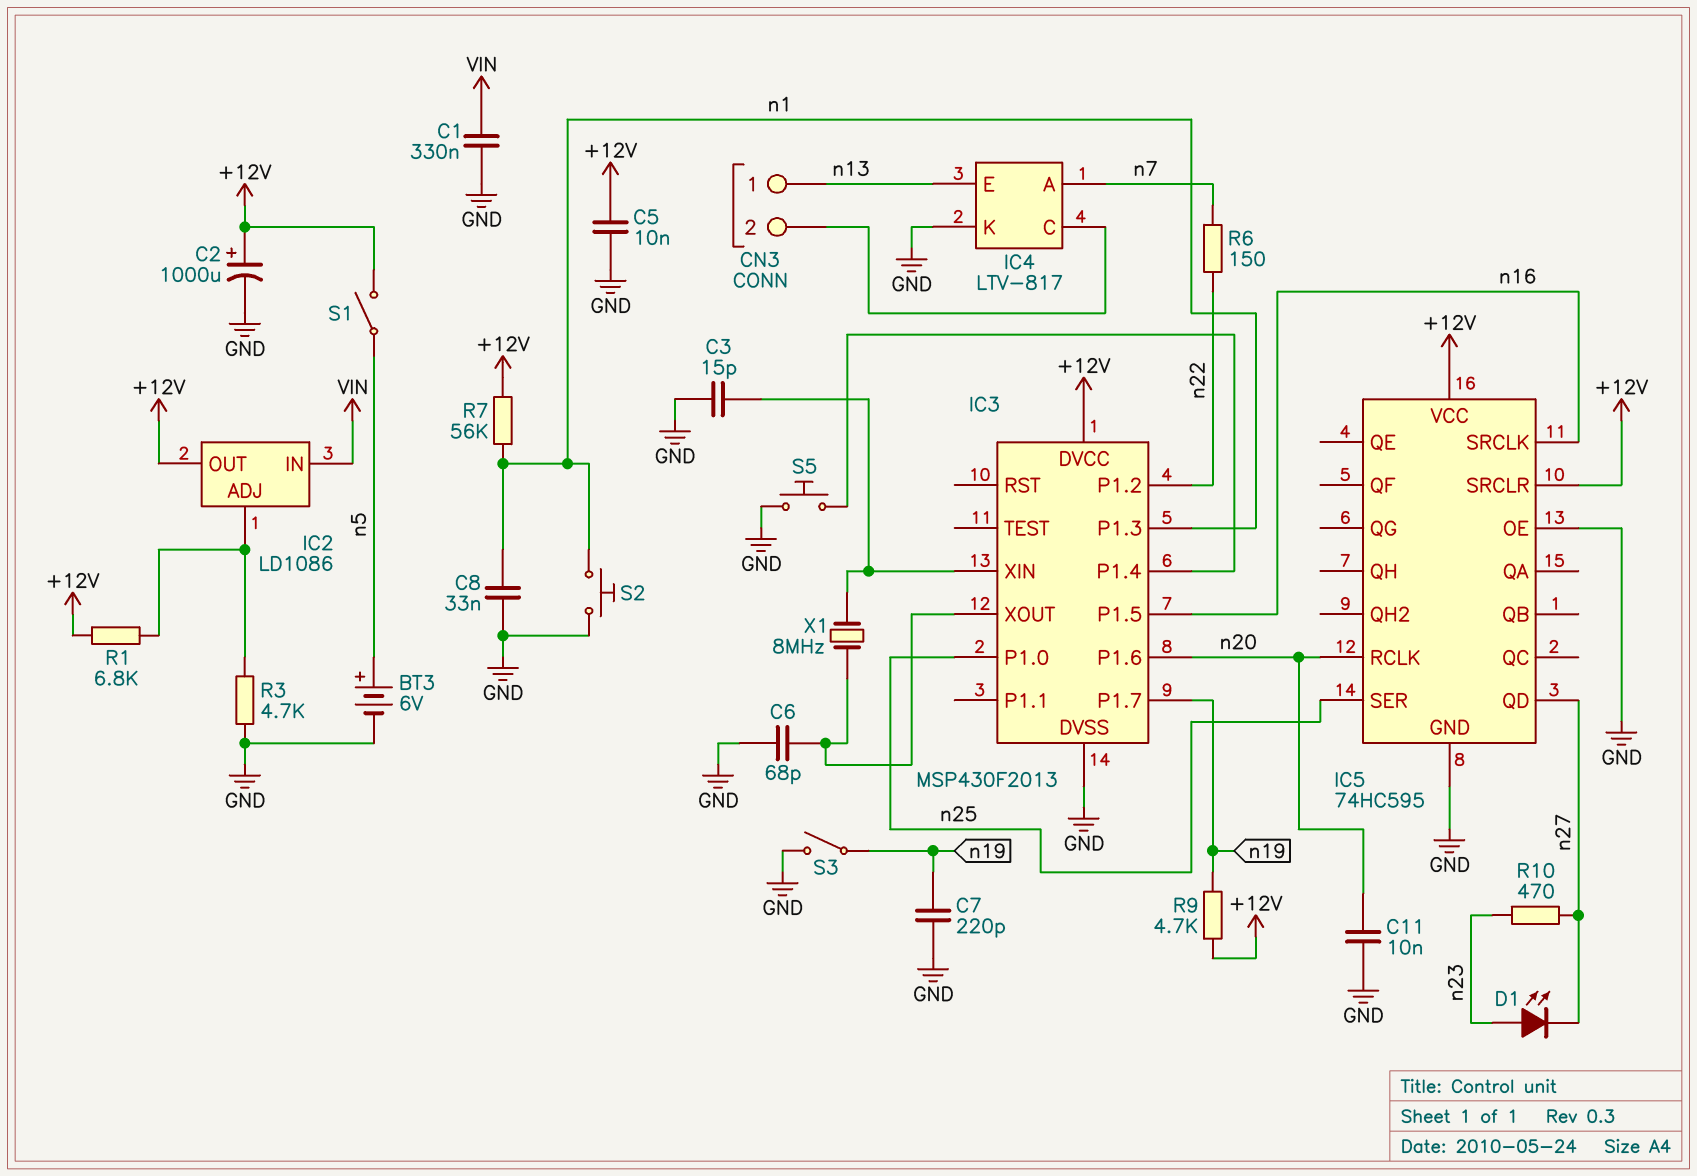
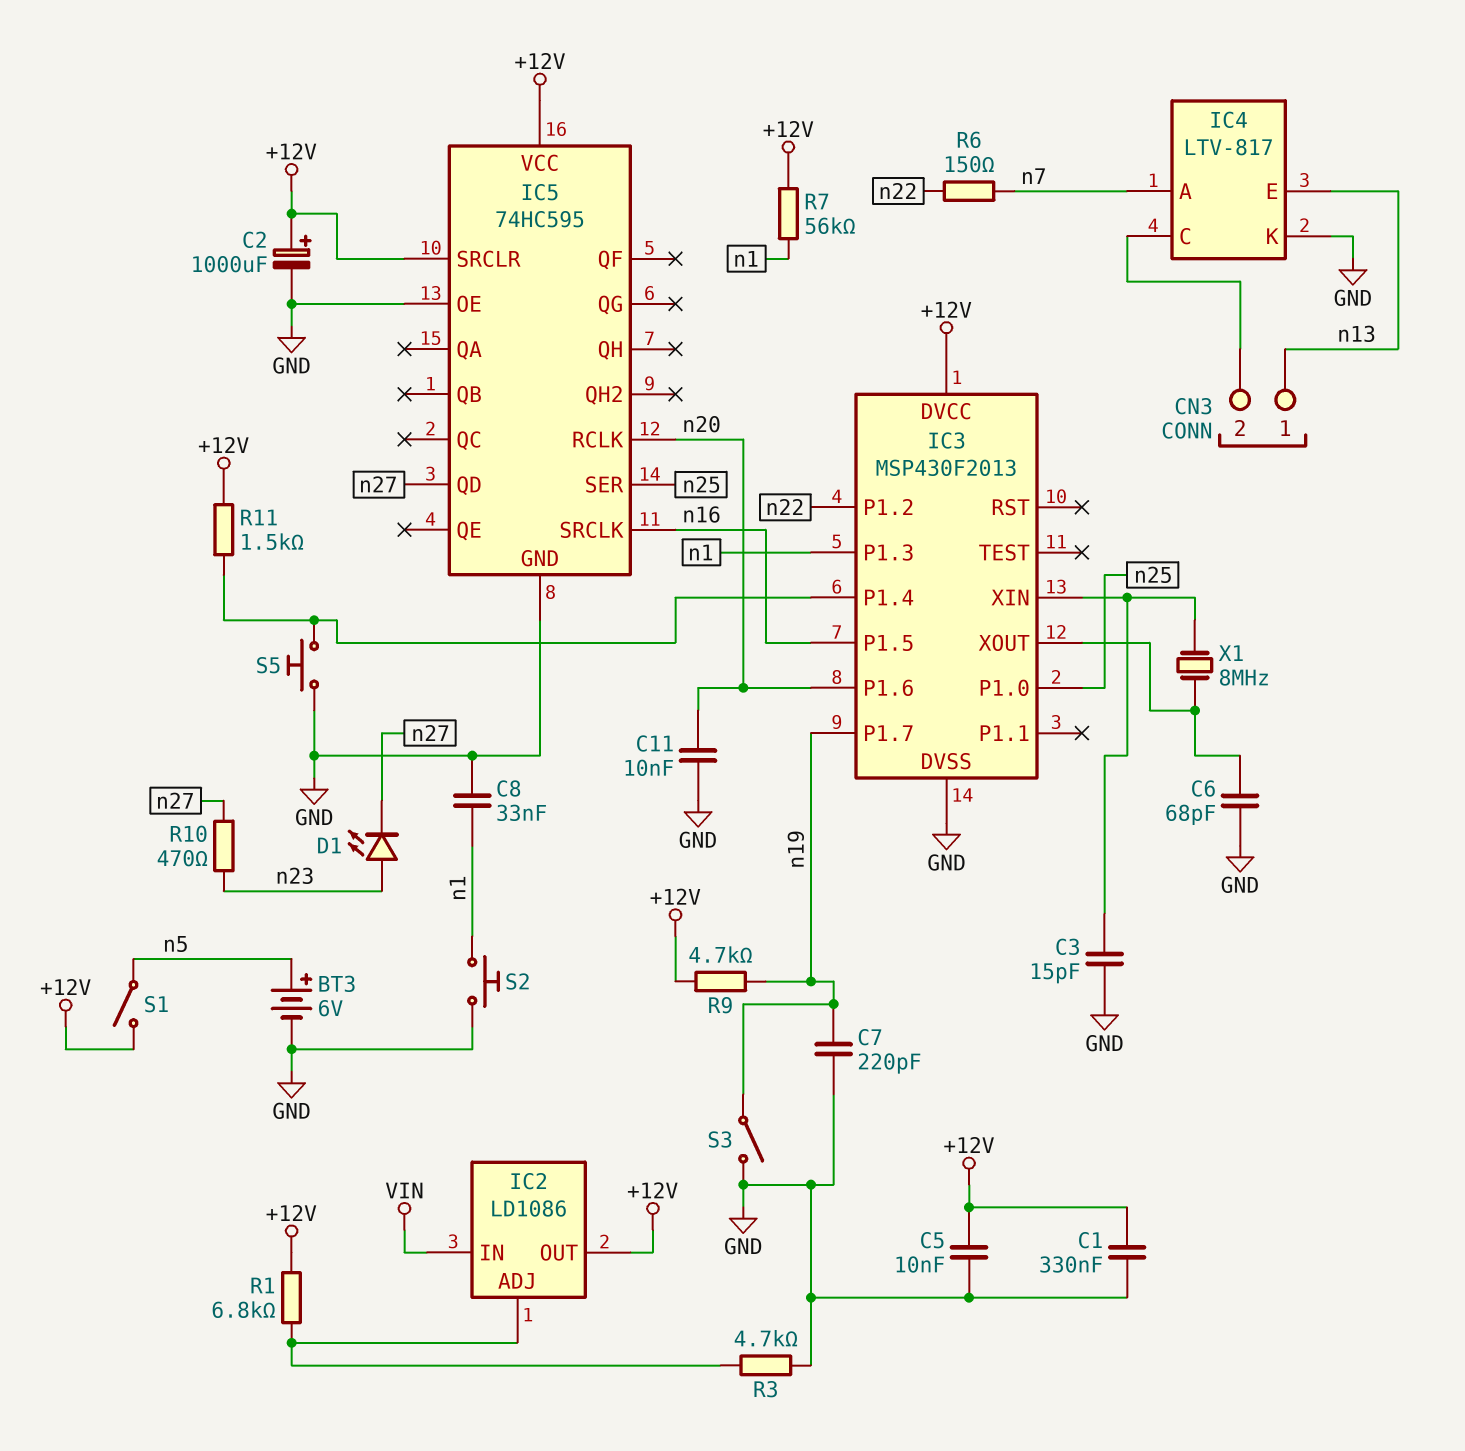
C1: 330nF (GND, VIN) -> 330nF (+12V, GND)
R11: none -> 1.5k (+12V, IC3/P1.4)

